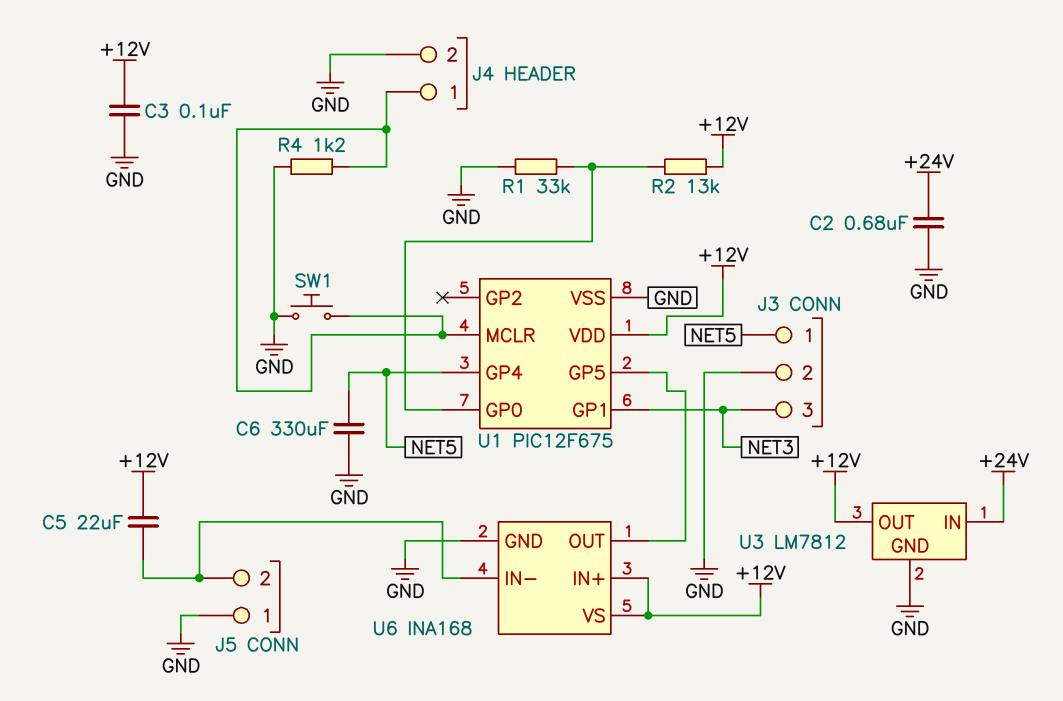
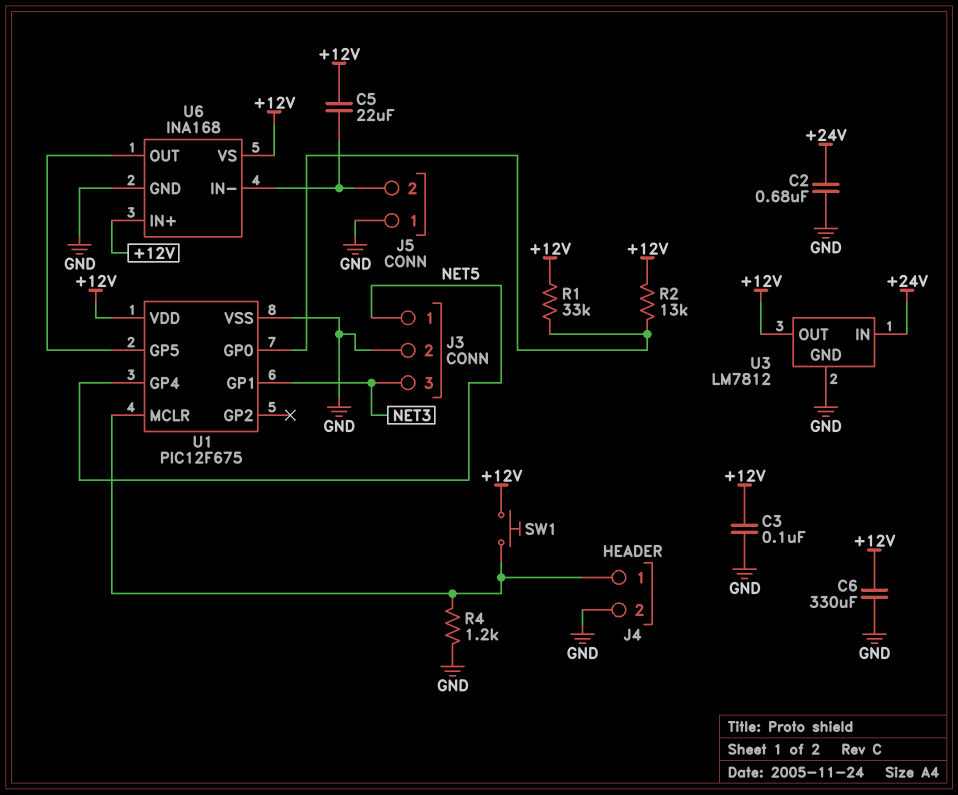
C6: 330uF (GND, NET5) -> 330uF (+12V, GND)
R1: 33k (GND, U1/GP0) -> 33k (+12V, U1/GP0)
SW1: button (GND, J4/1) -> button (+12V, J4/1)

